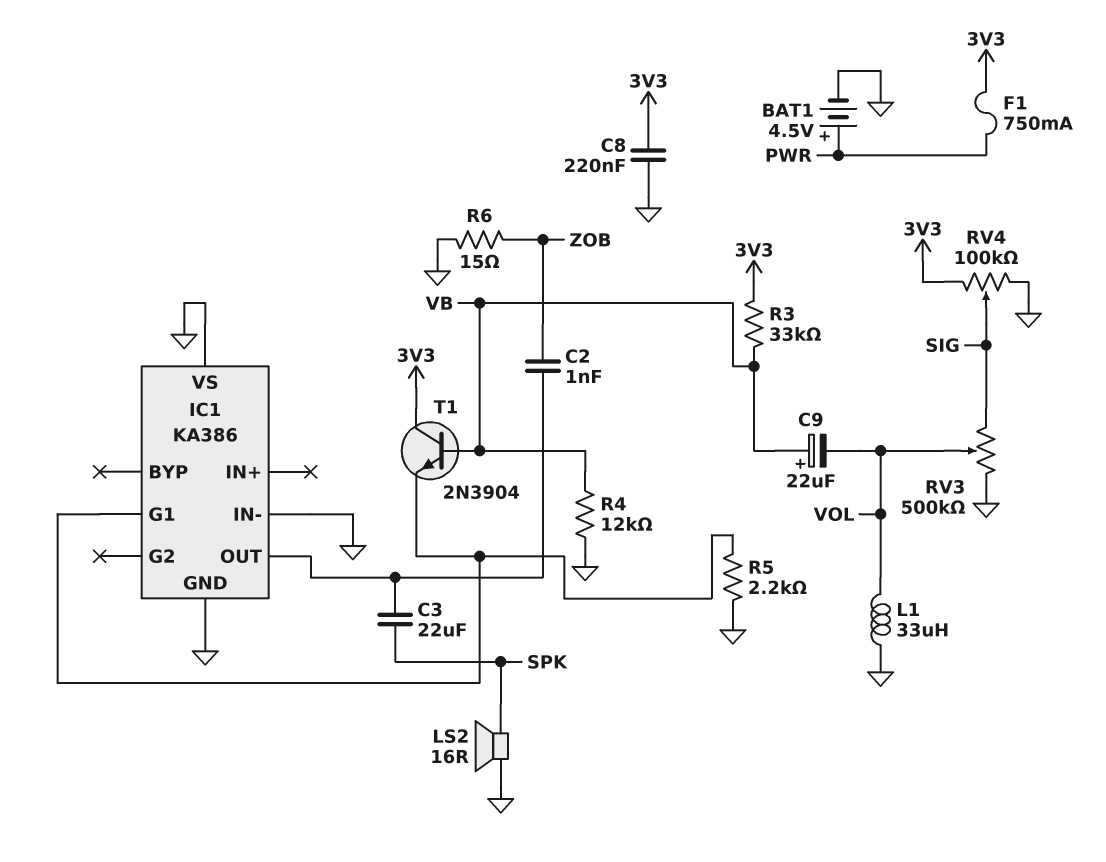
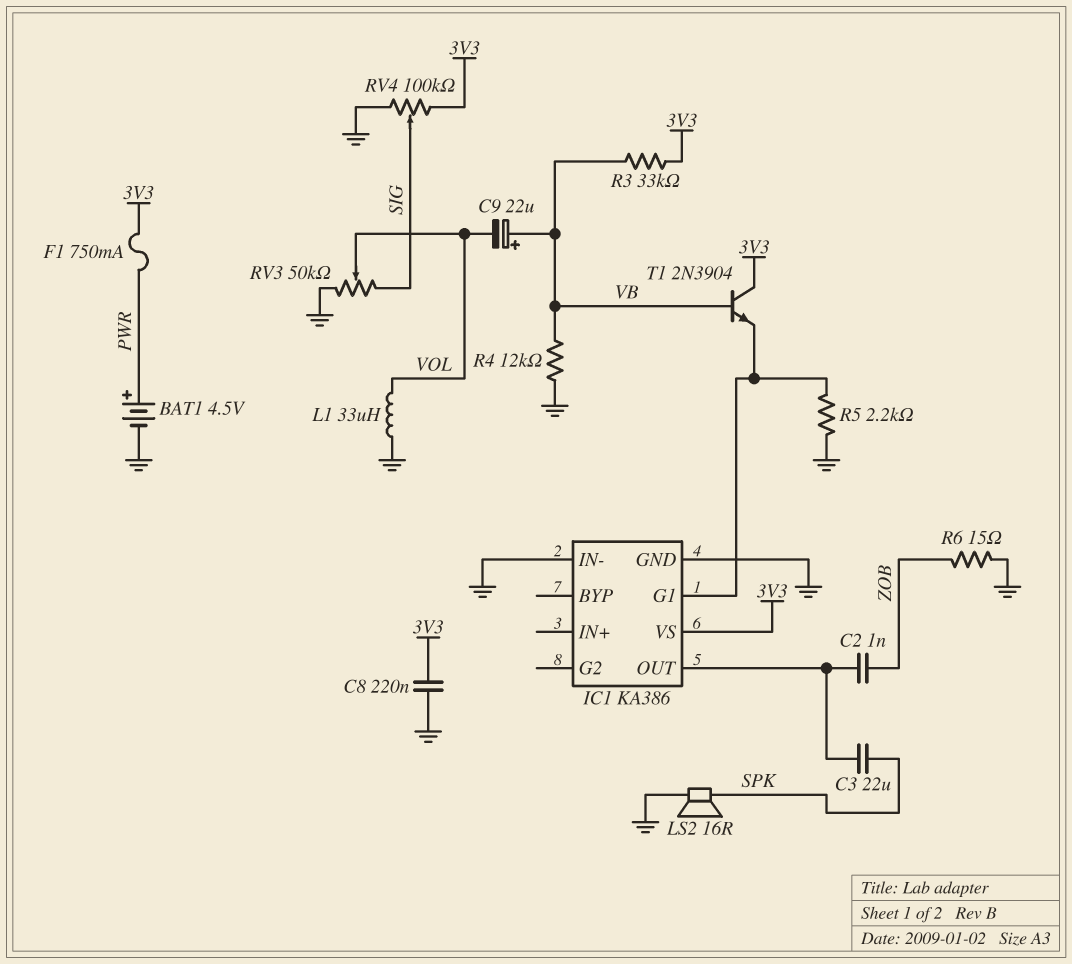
IC1 pin VS: GND -> 3V3
RV3: 500k (GND, SIG, wiper VOL) -> 50k (GND, SIG, wiper VOL)

